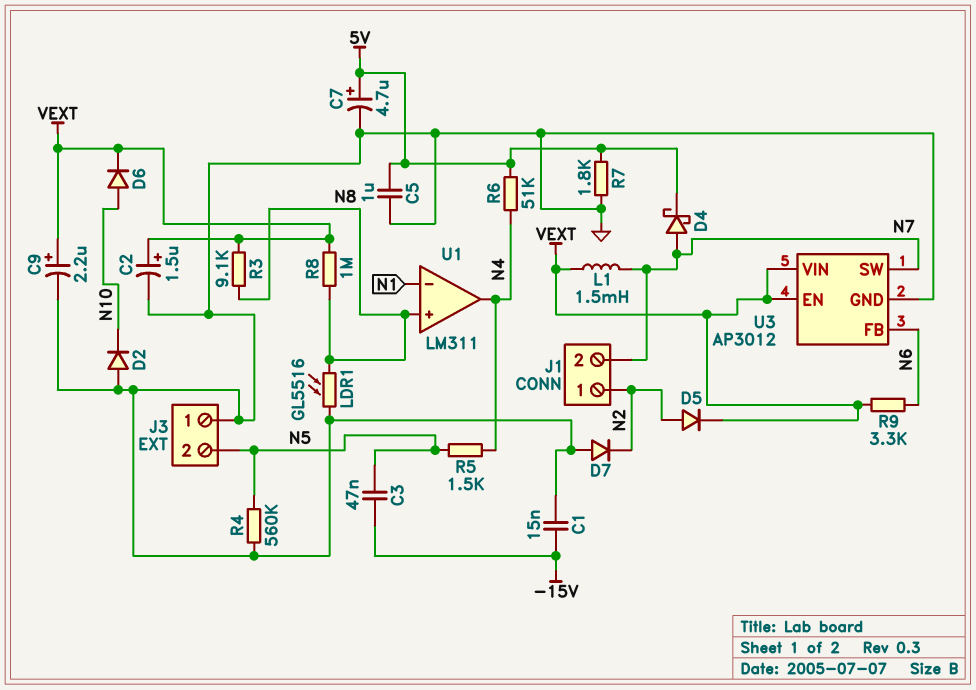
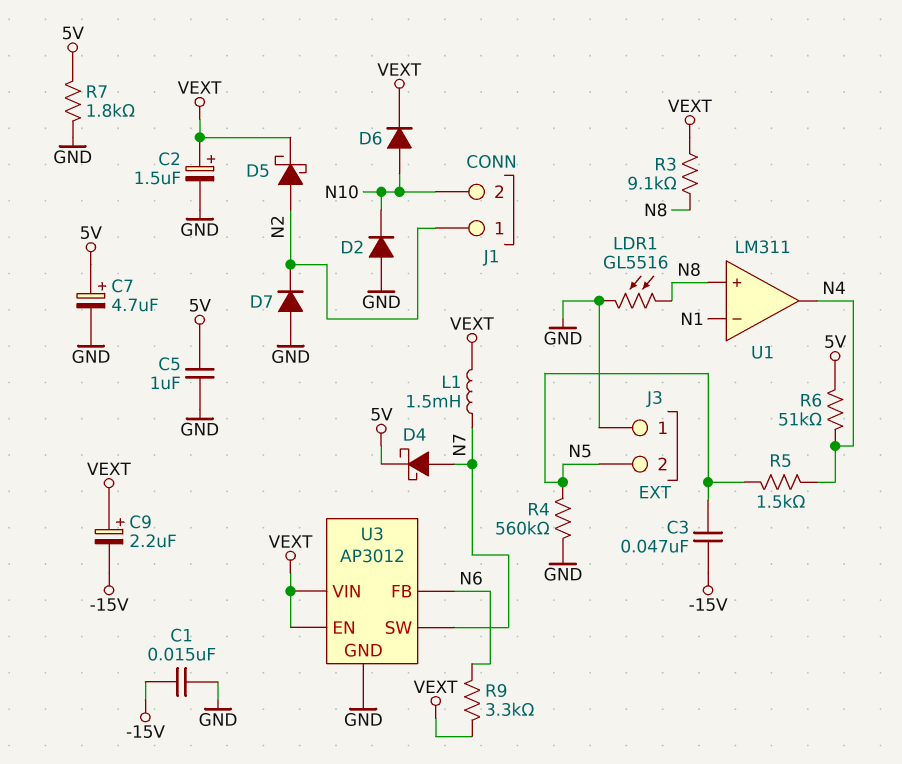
C9: 2.2uF (plus VEXT, minus GND) -> 2.2uF (plus VEXT, minus -15V)
D5: diode (A N2, K VEXT) -> schottky (A N2, K VEXT)
J1 pin 2: N7 -> N10
R8: 1M (N8, VEXT) -> none

